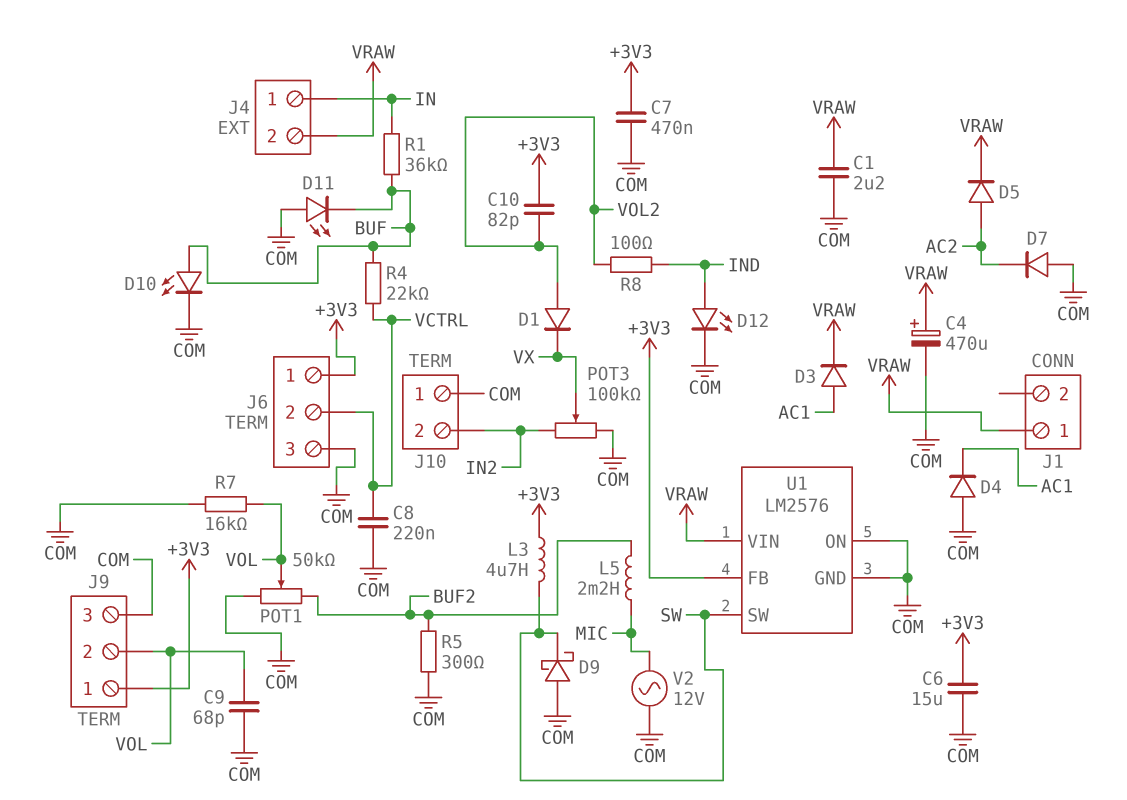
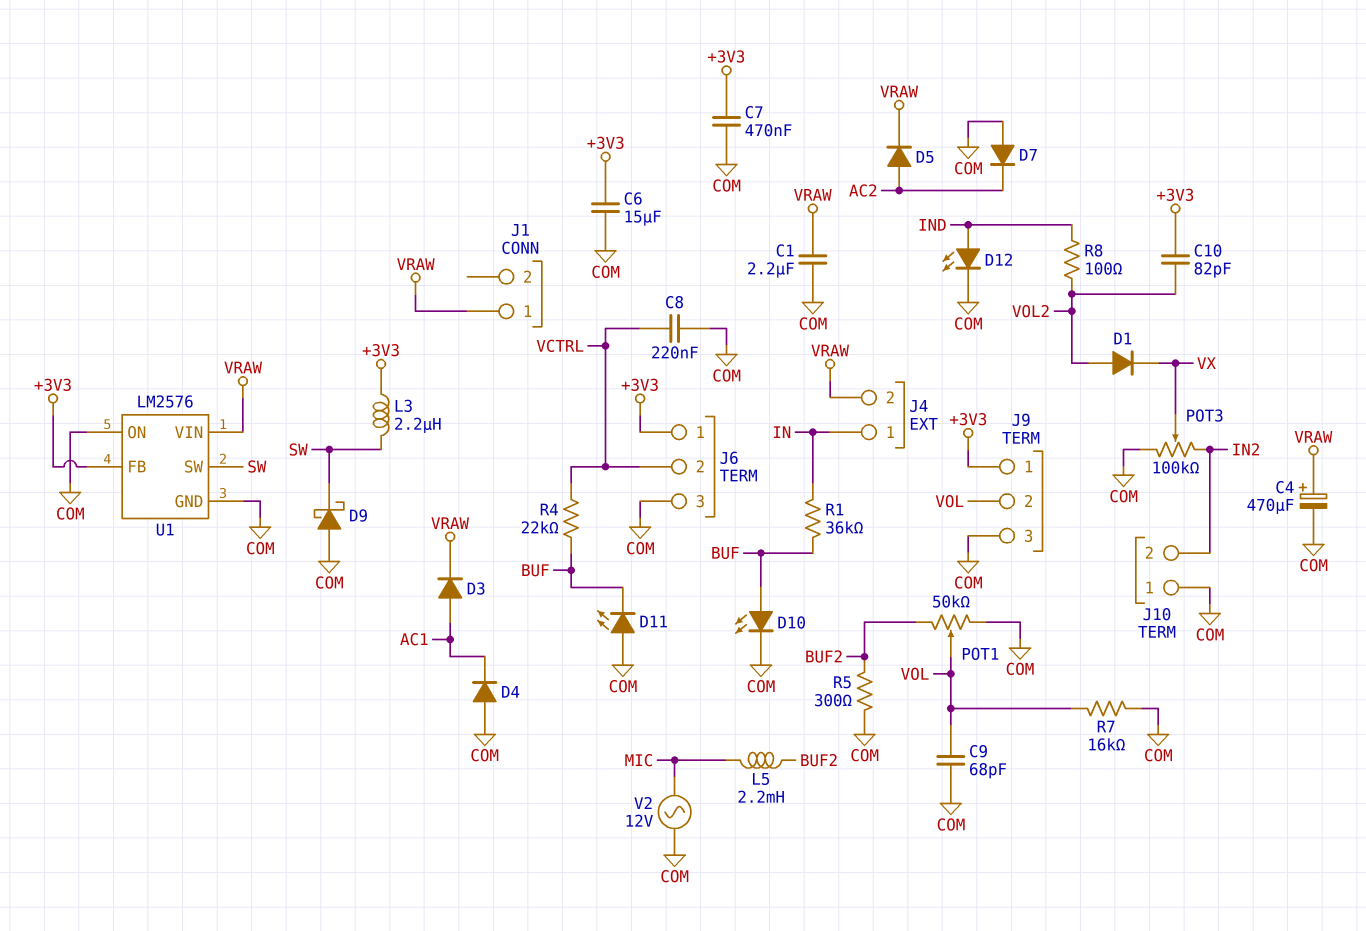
L3: 4.7uH (+3V3, SW) -> 2.2uH (+3V3, SW)

